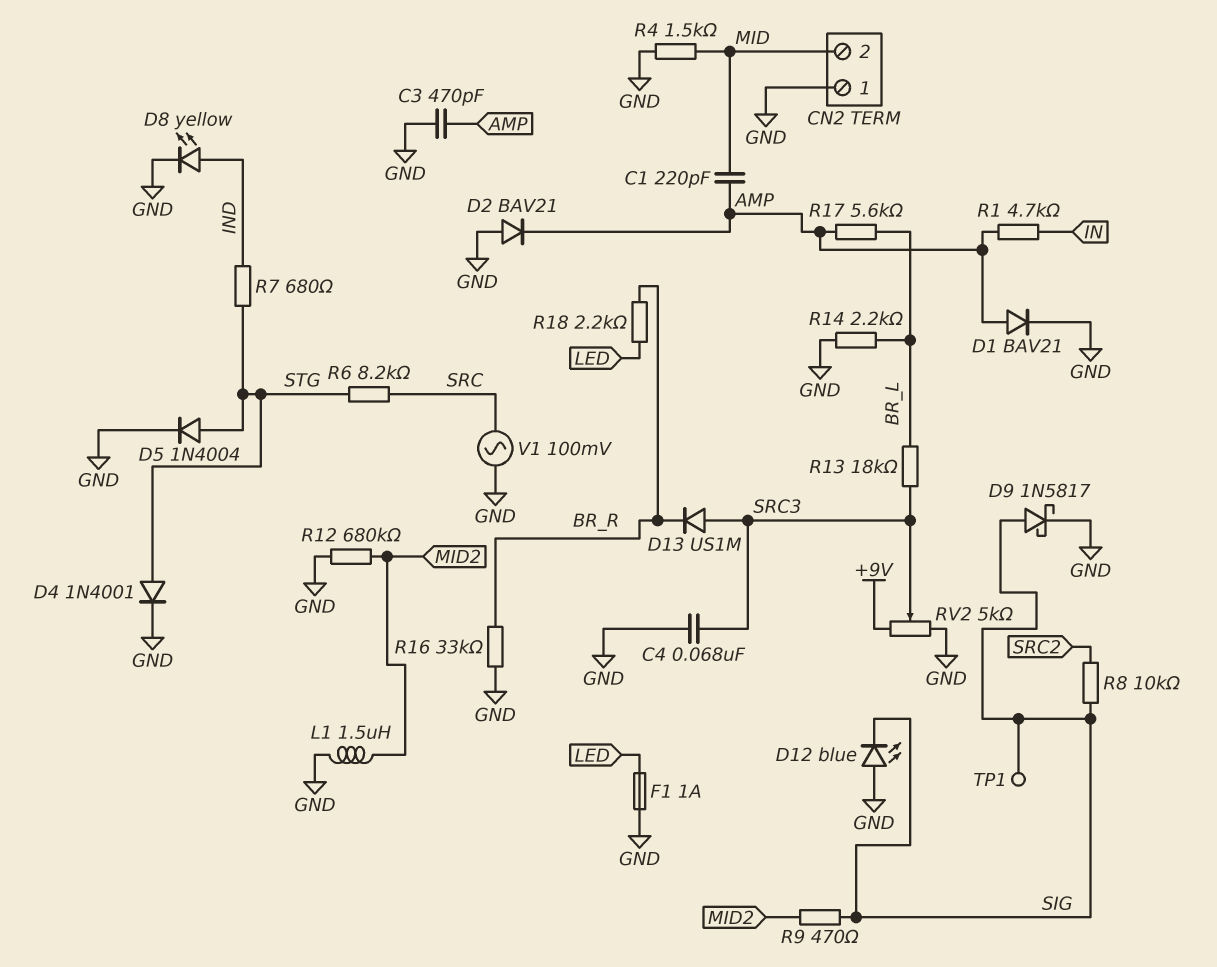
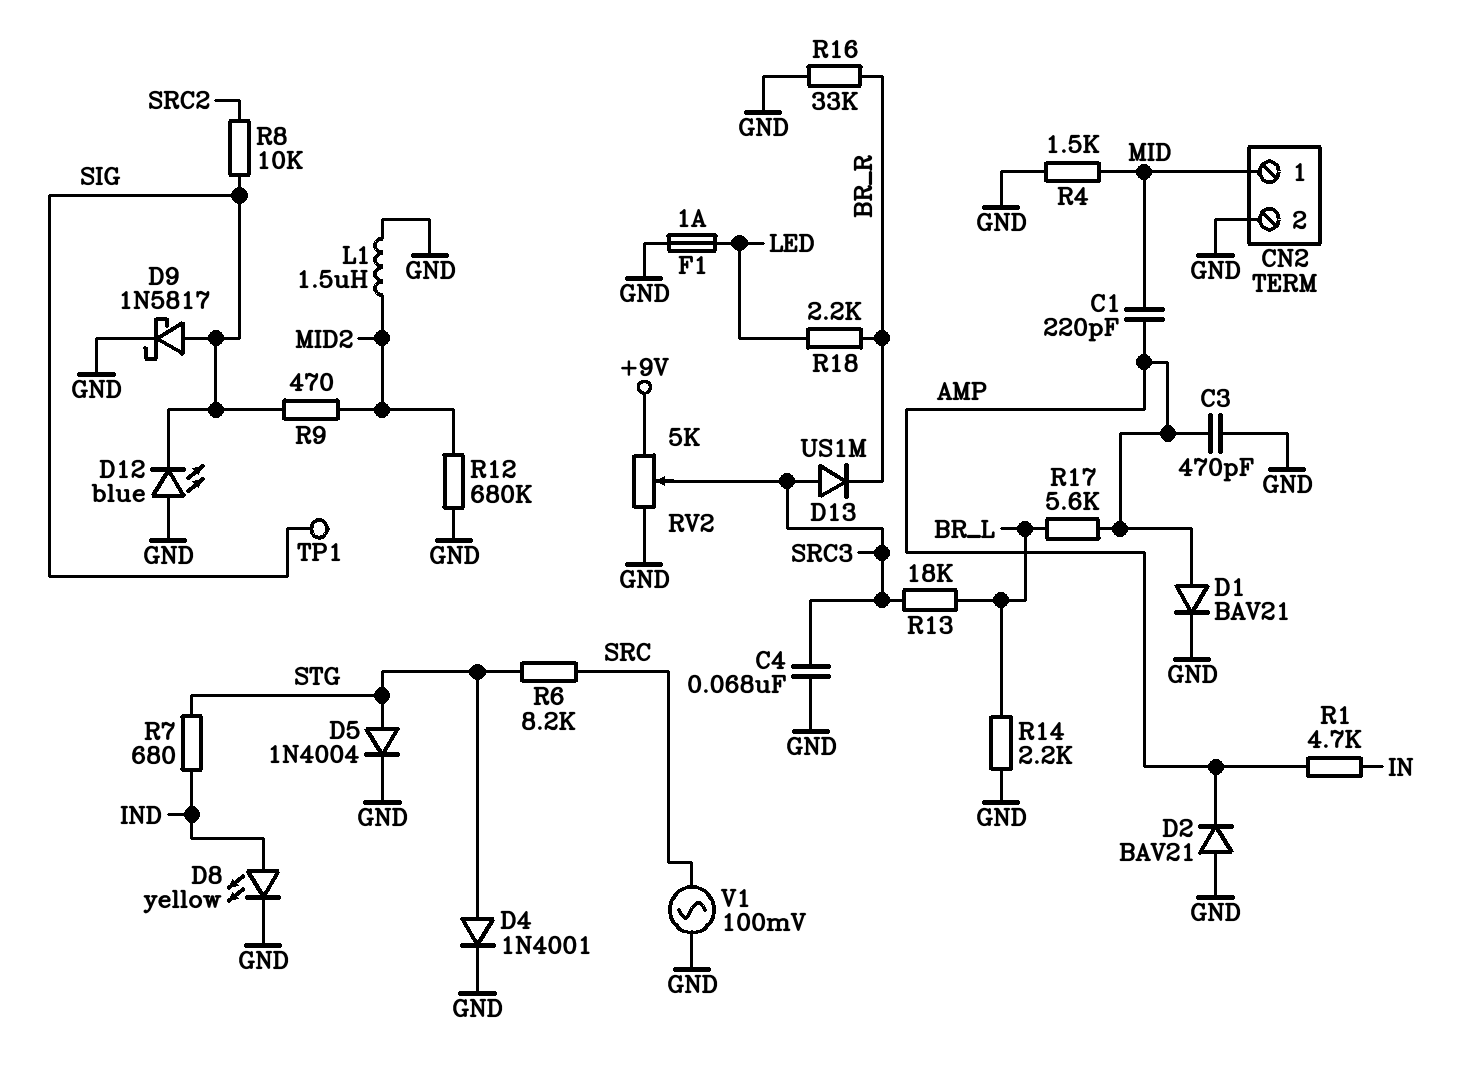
CN2 pin 1: GND -> MID
CN2 pin 2: MID -> GND

